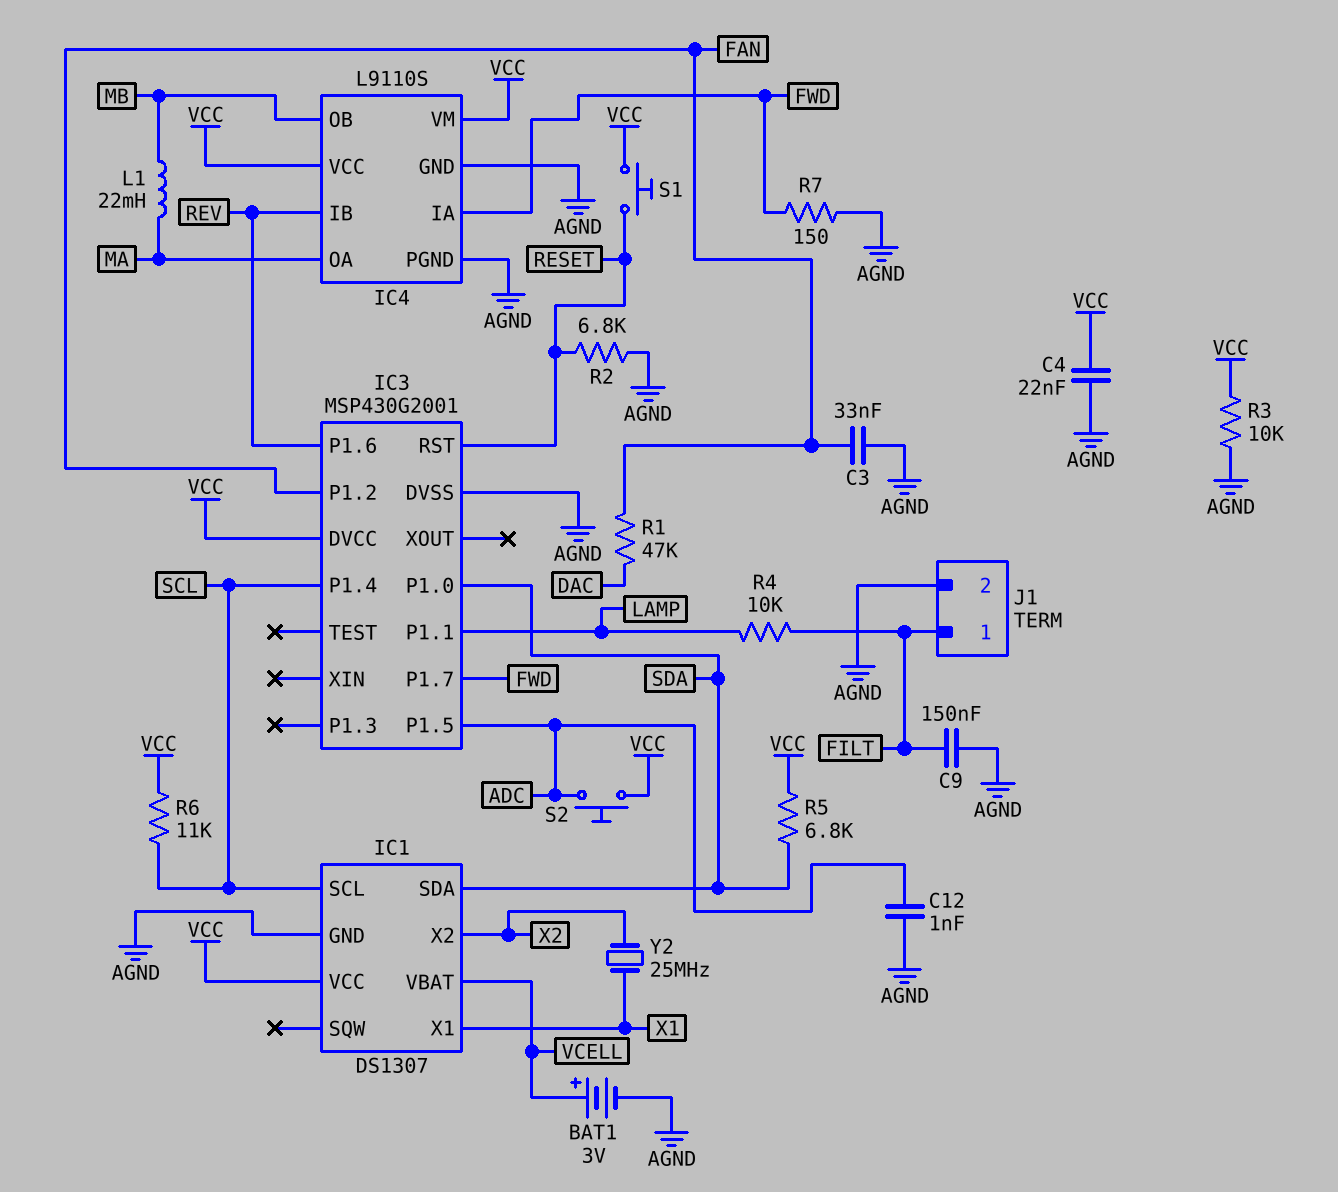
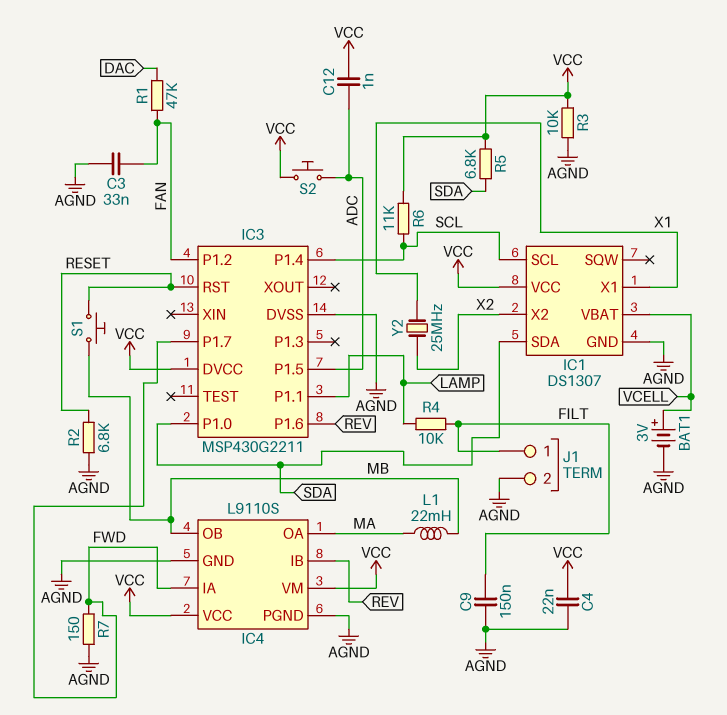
C12: 1nF (ADC, AGND) -> 1nF (ADC, VCC)
IC3: MSP430G2001 -> MSP430G2211
S1: button (RESET, VCC) -> button (MB, RESET)

